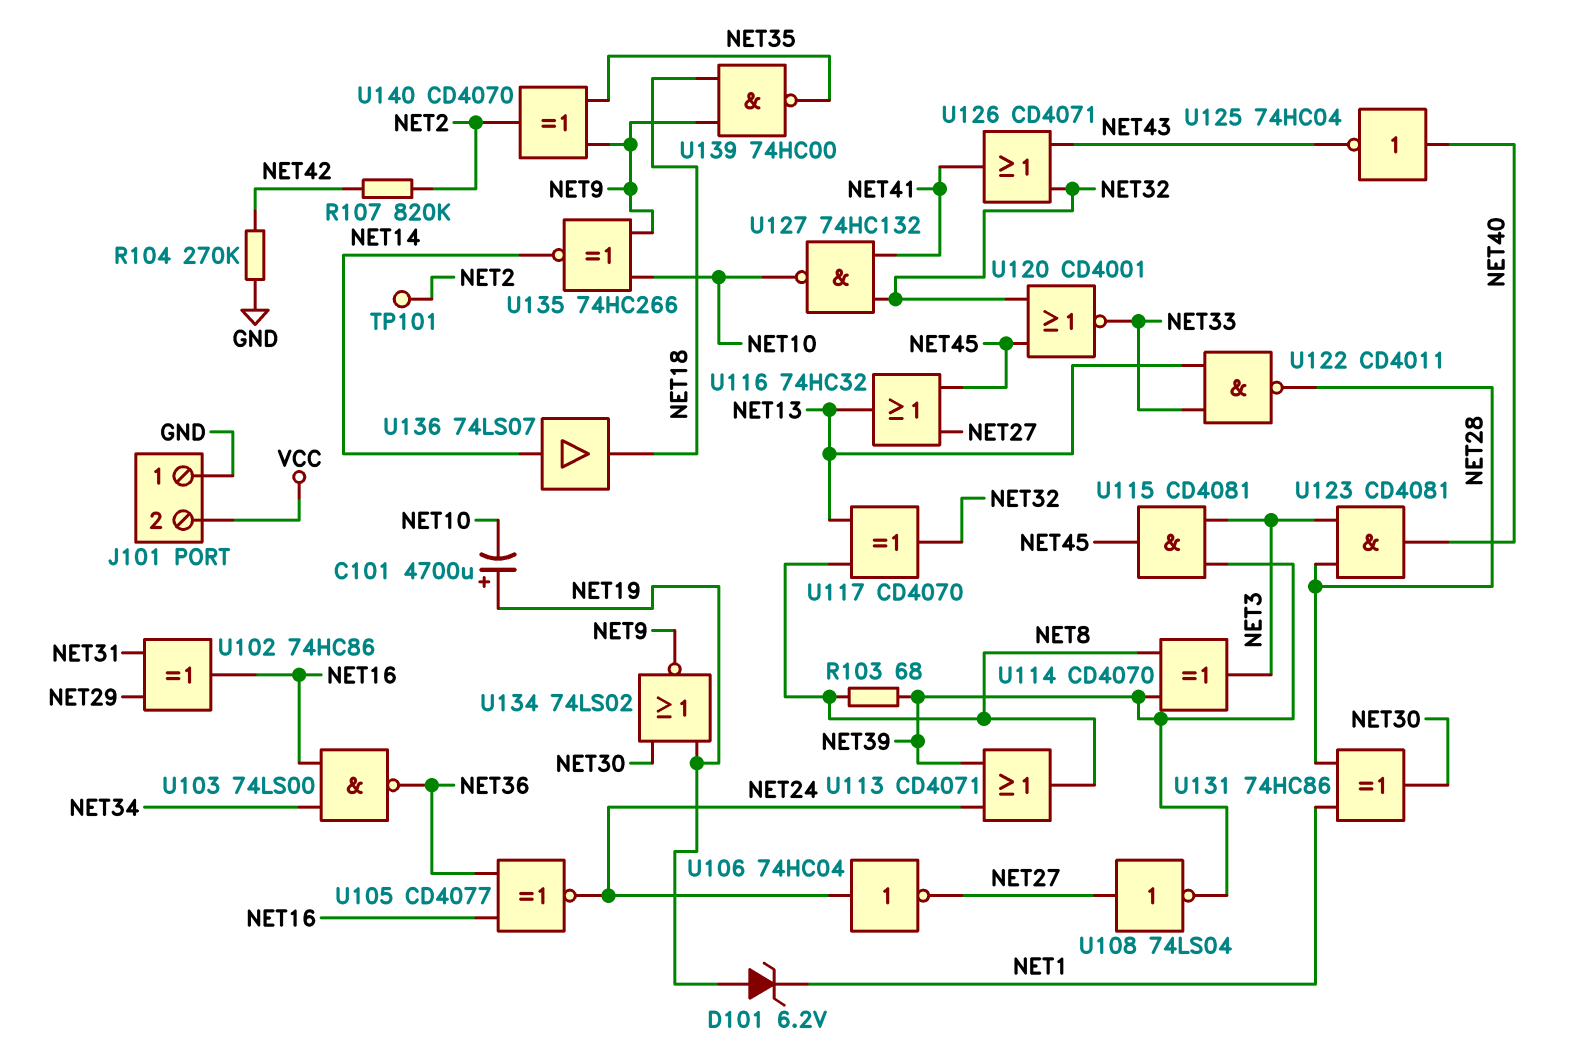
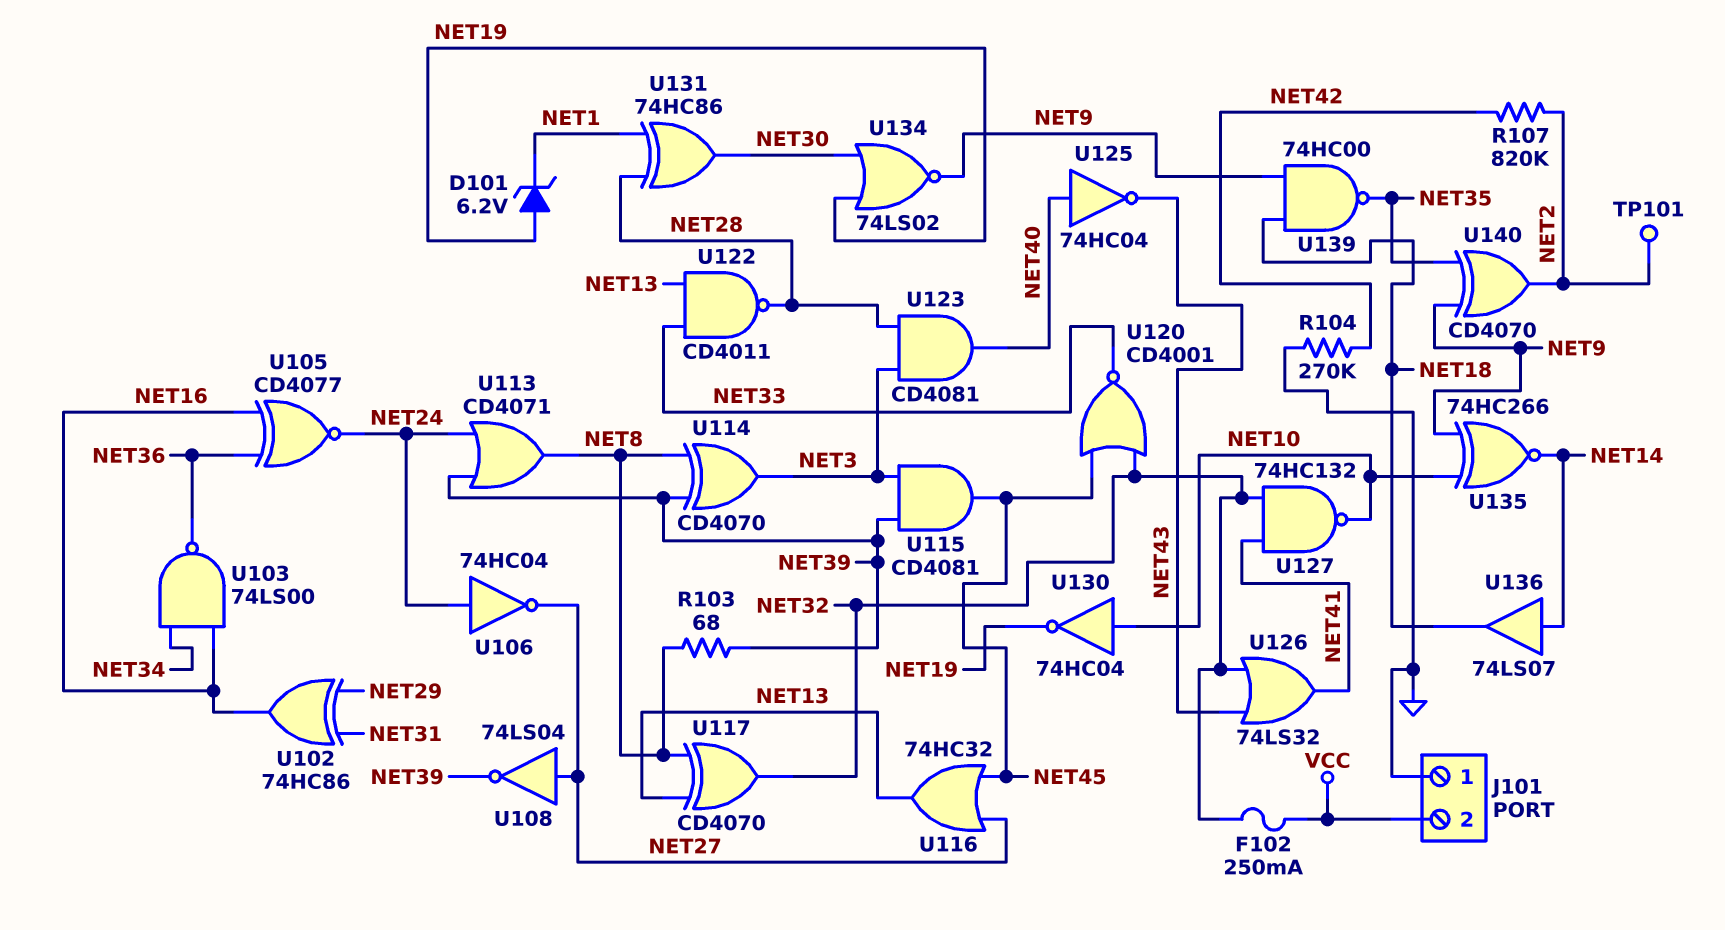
C101: 4700uF (plus NET19, minus NET10) -> none
F102: none -> 250mA (NET32, VCC)
U126: OR CD4071 (in NET32, in NET43, out NET41) -> OR 74LS32 (in NET32, in NET43, out NET41)
U130: none -> NOT 74HC04 (in NET10, out NET19)

